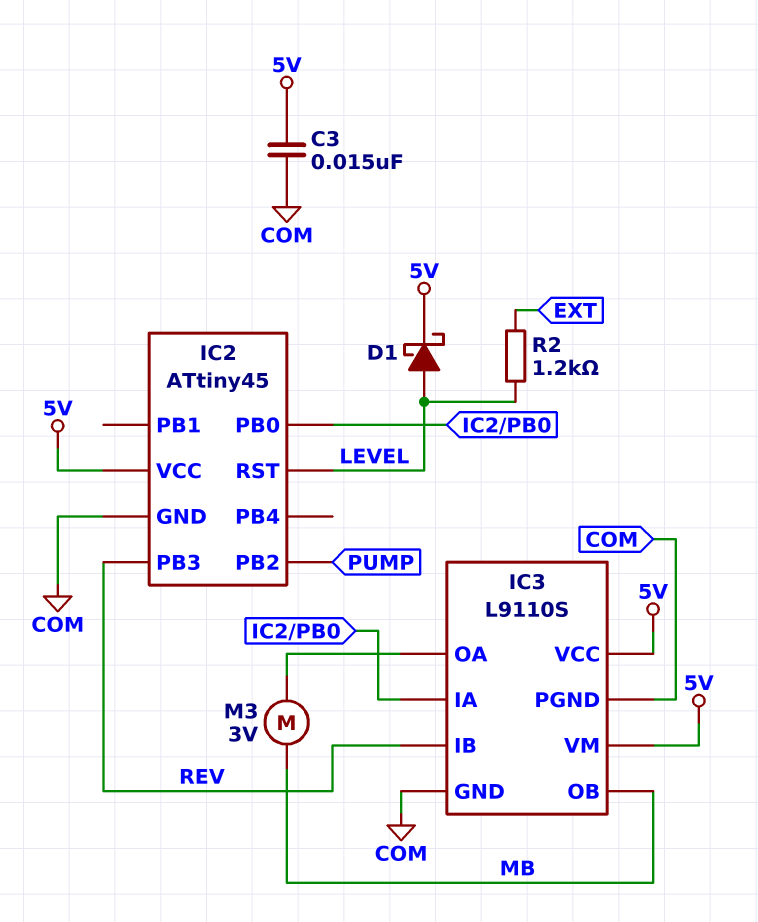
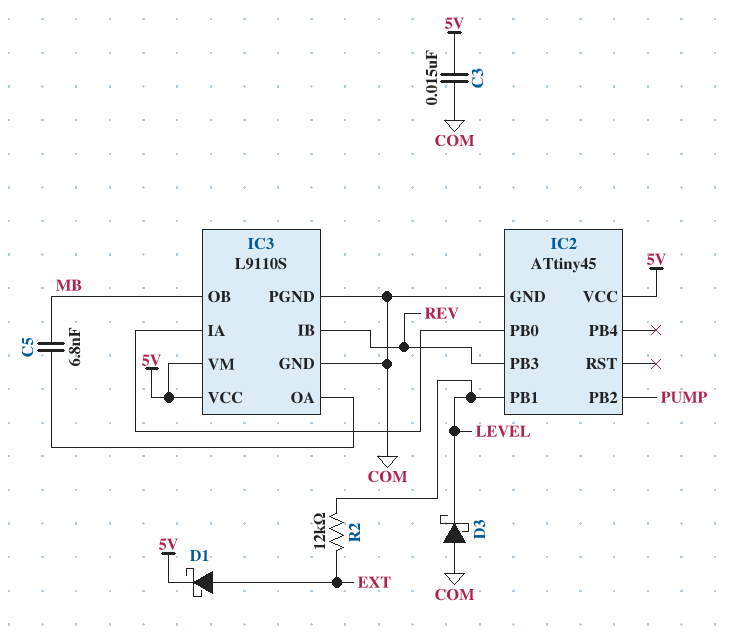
C5: none -> 6.8nF (IC3/OA, MB)
D1: schottky (A LEVEL, K 5V) -> schottky (A EXT, K 5V)
D3: none -> schottky (A COM, K LEVEL)
IC2 pin PB1: none -> LEVEL
IC2 pin RST: LEVEL -> none
M3: motor 3V (IC3/OA, MB) -> none
R2: 1.2k (EXT, LEVEL) -> 12k (EXT, LEVEL)

